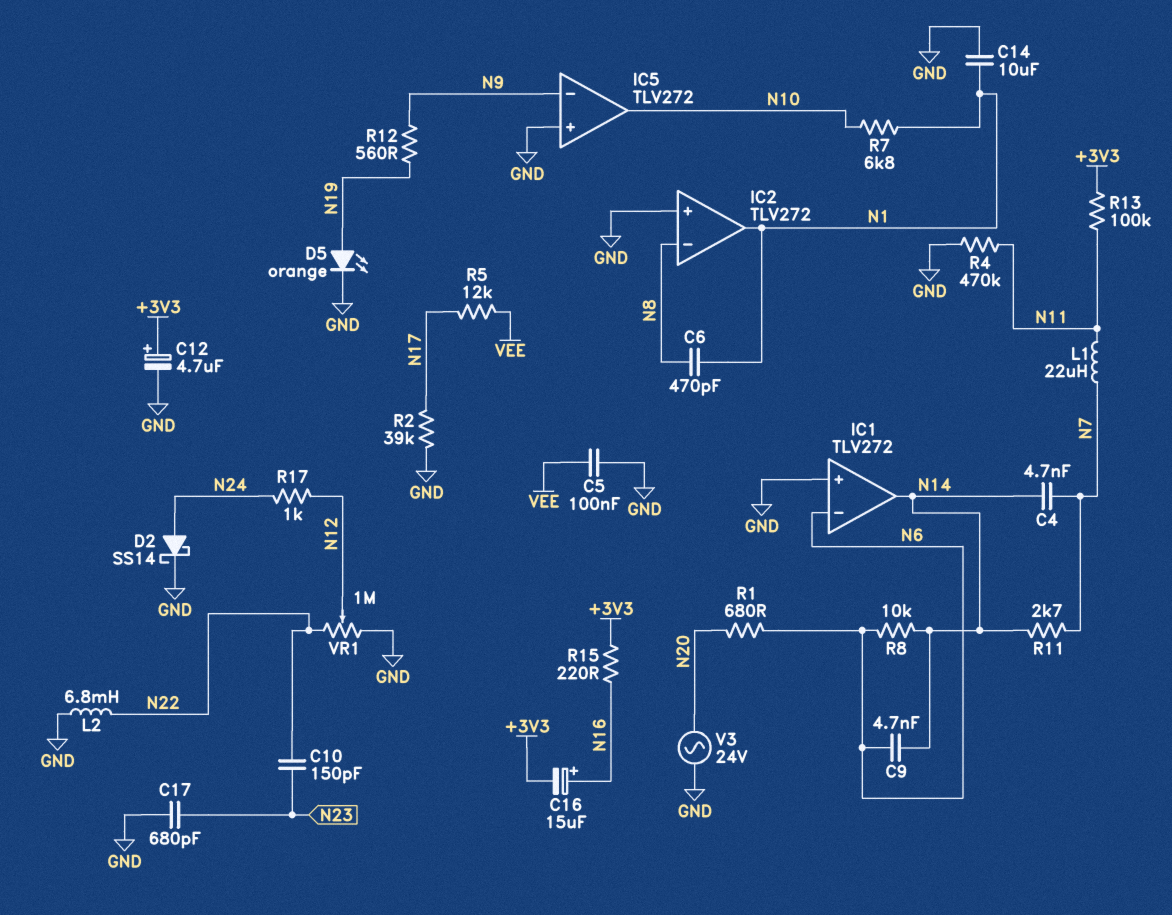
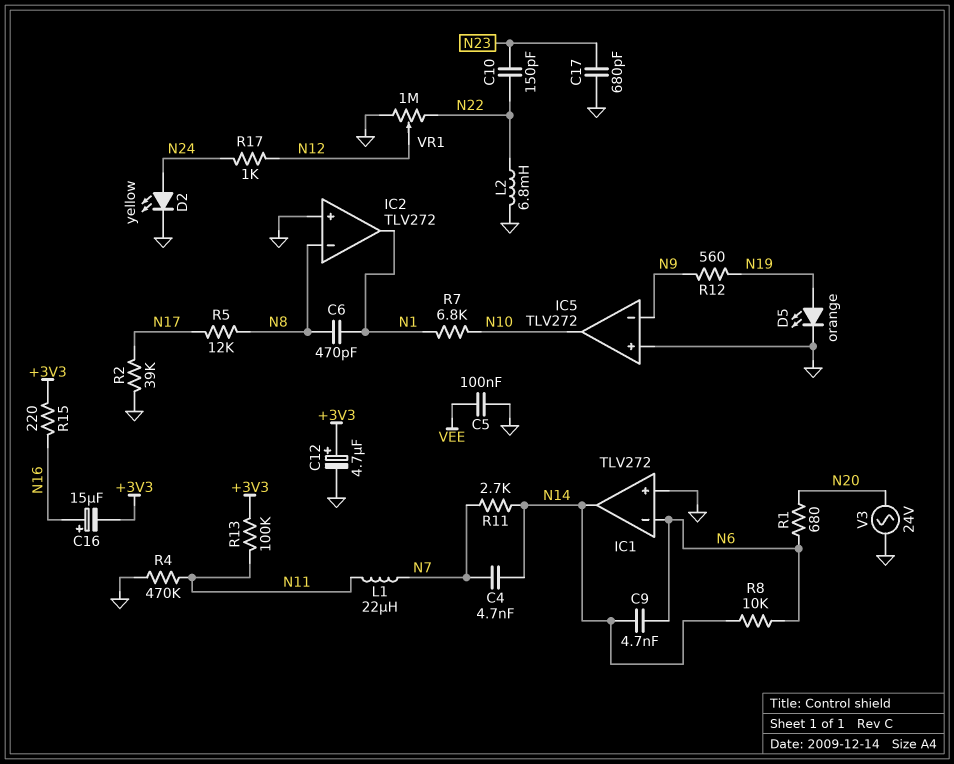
C14: 10uF (GND, N1) -> none
D2: schottky SS14 (A N24, K GND) -> LED yellow (A N24, K GND)
R5: 12k (N17, VEE) -> 12k (N8, N17)

